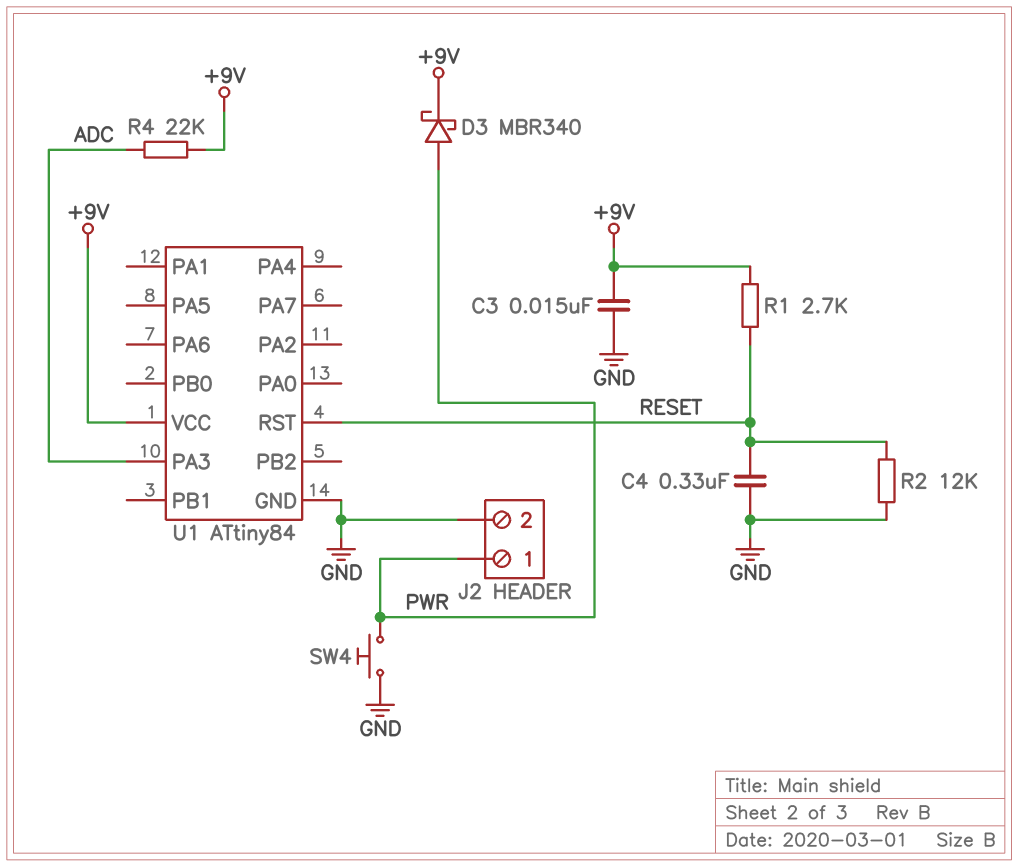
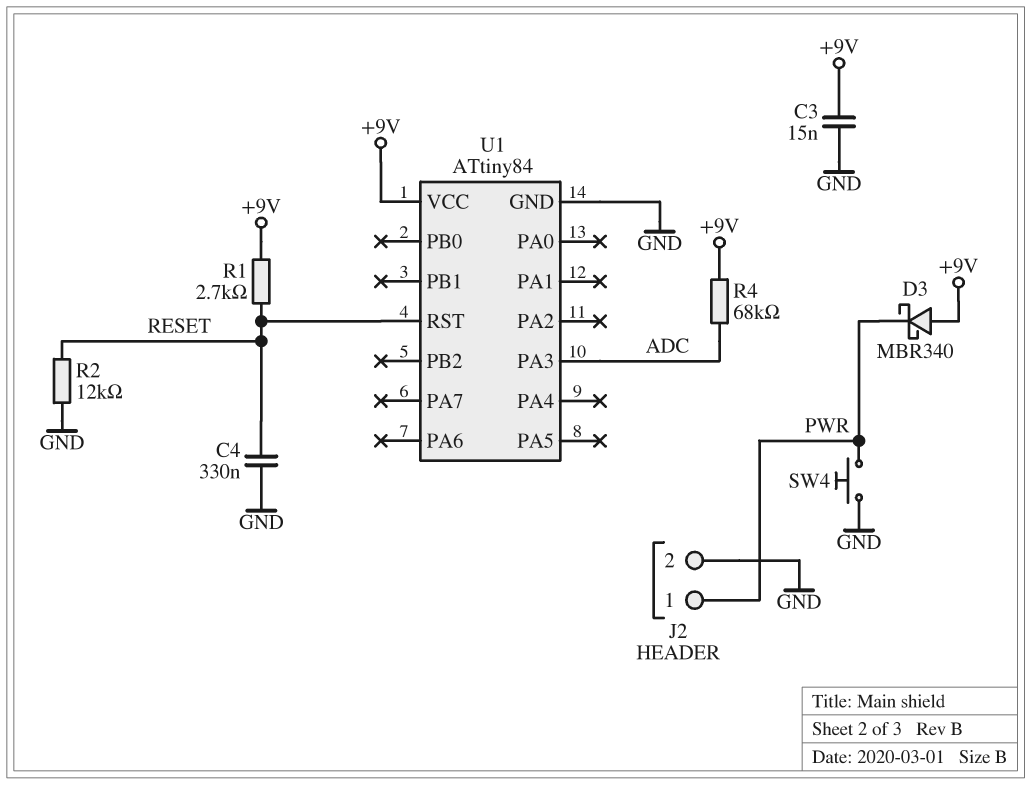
D3: schottky MBR340 (A PWR, K +9V) -> schottky MBR340 (A +9V, K PWR)
R4: 22k (+9V, ADC) -> 68k (+9V, ADC)

